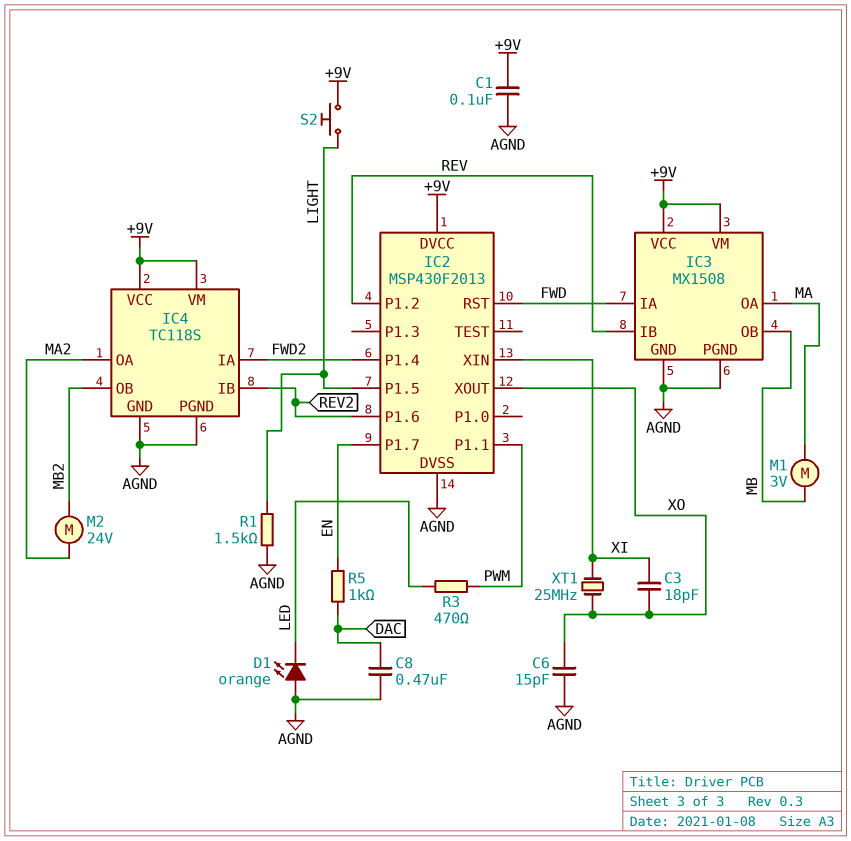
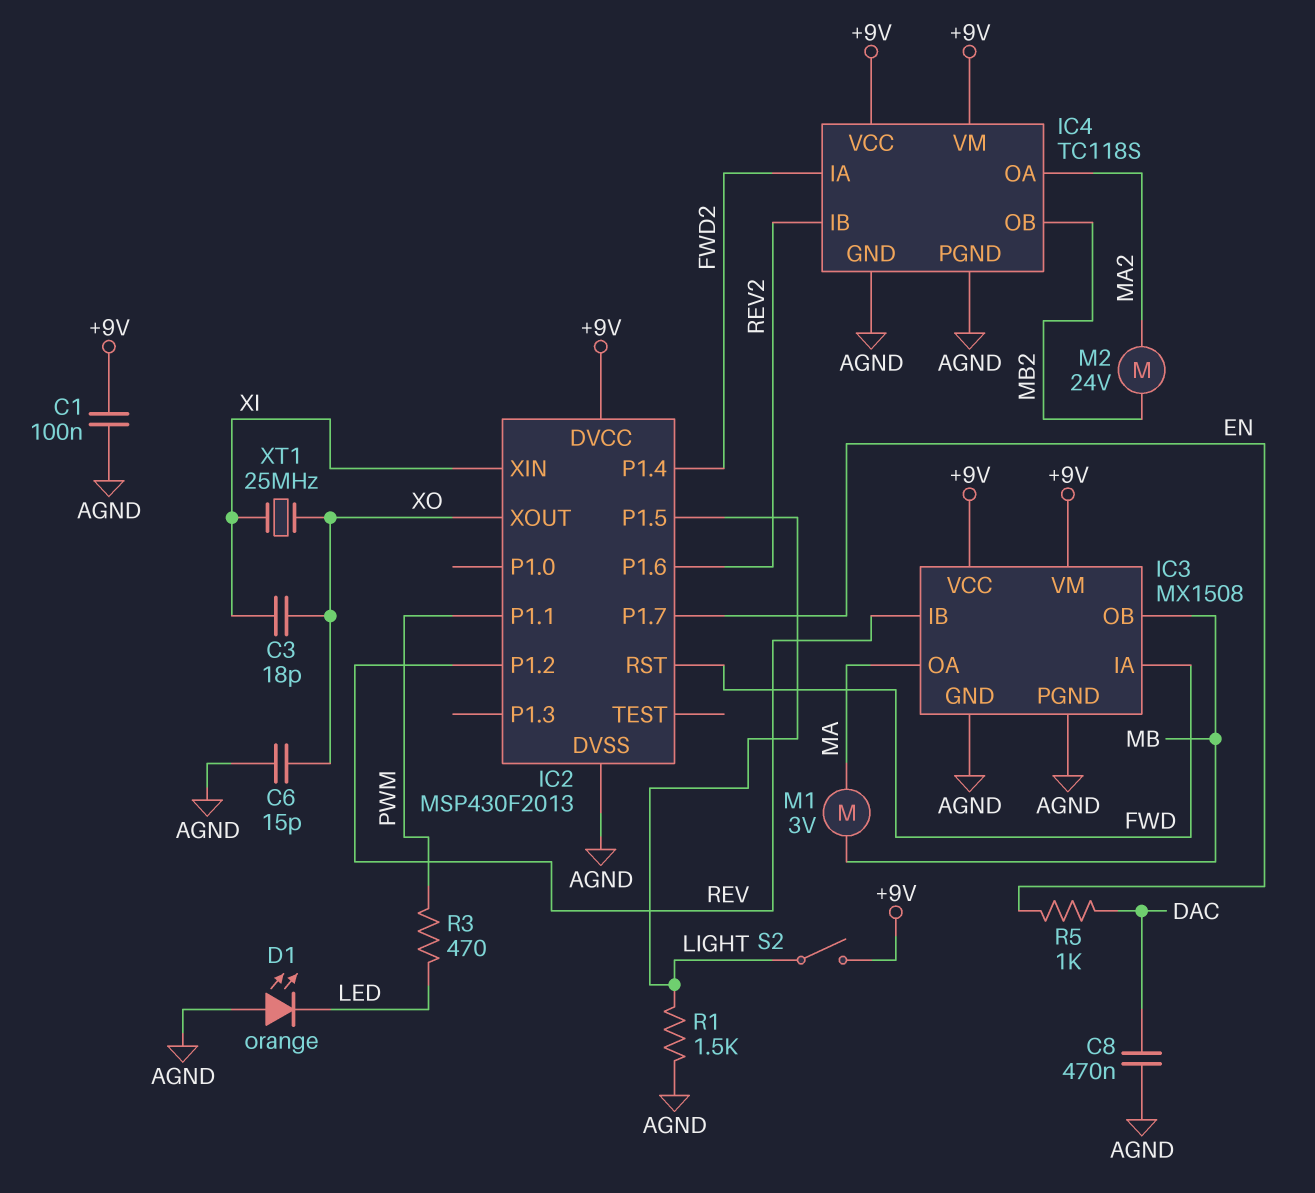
S2: button (+9V, LIGHT) -> switch (+9V, LIGHT)

